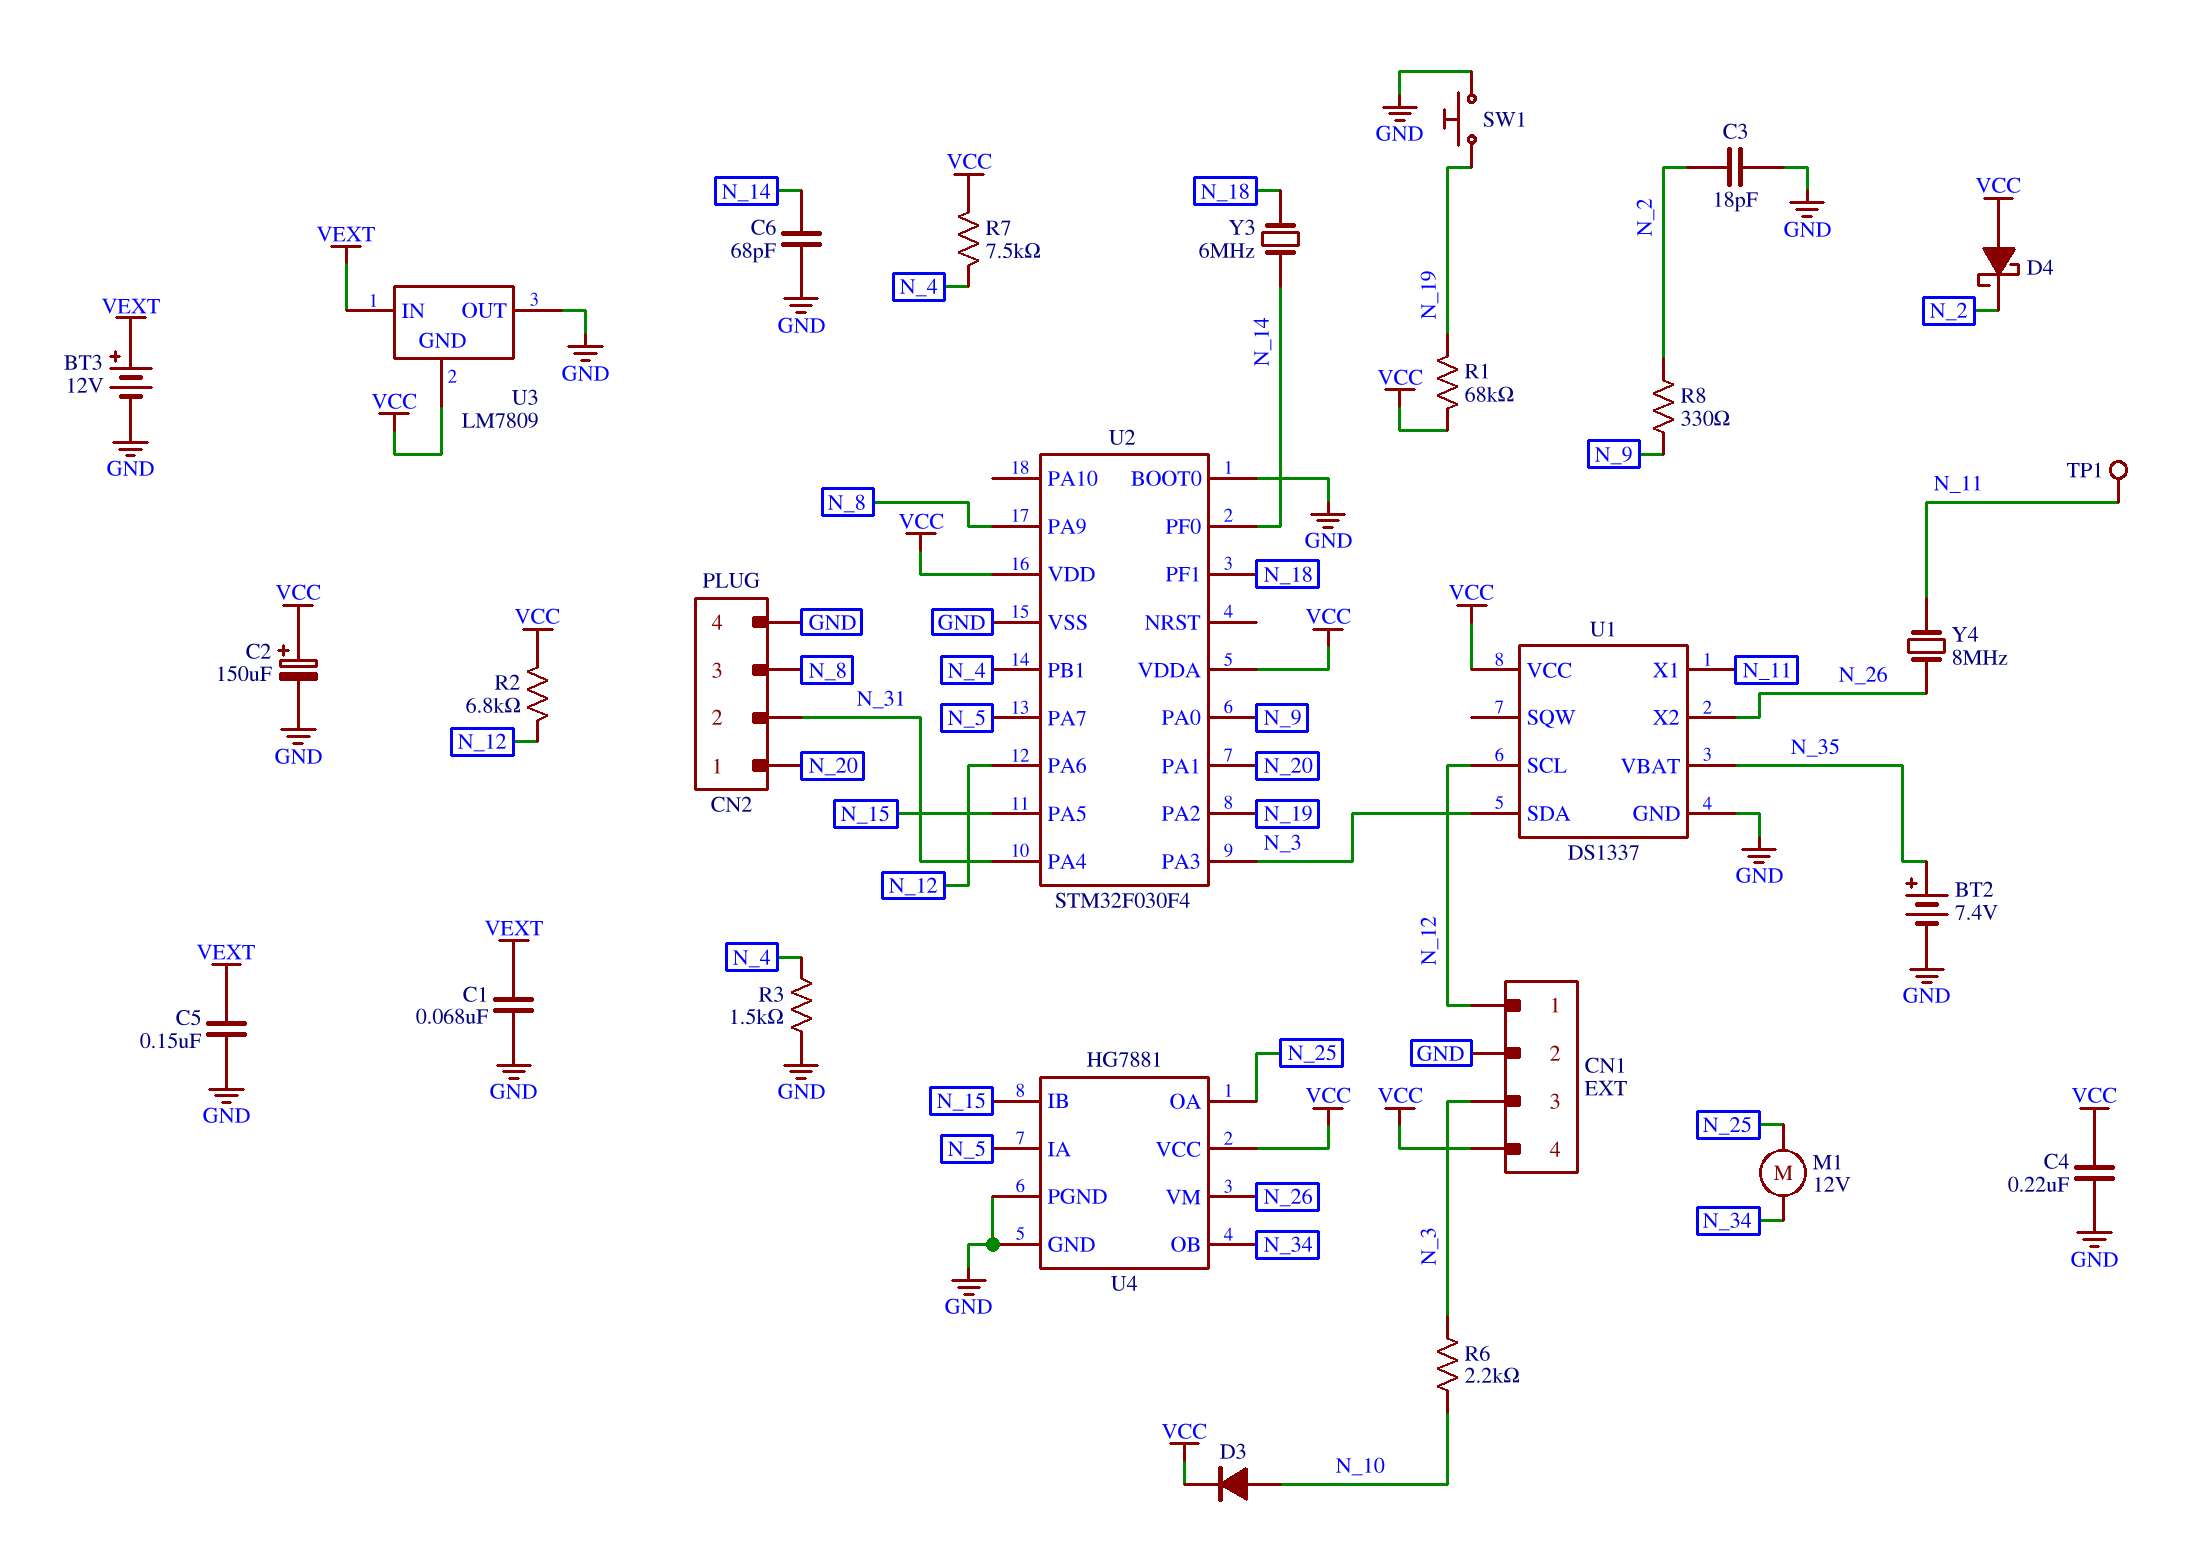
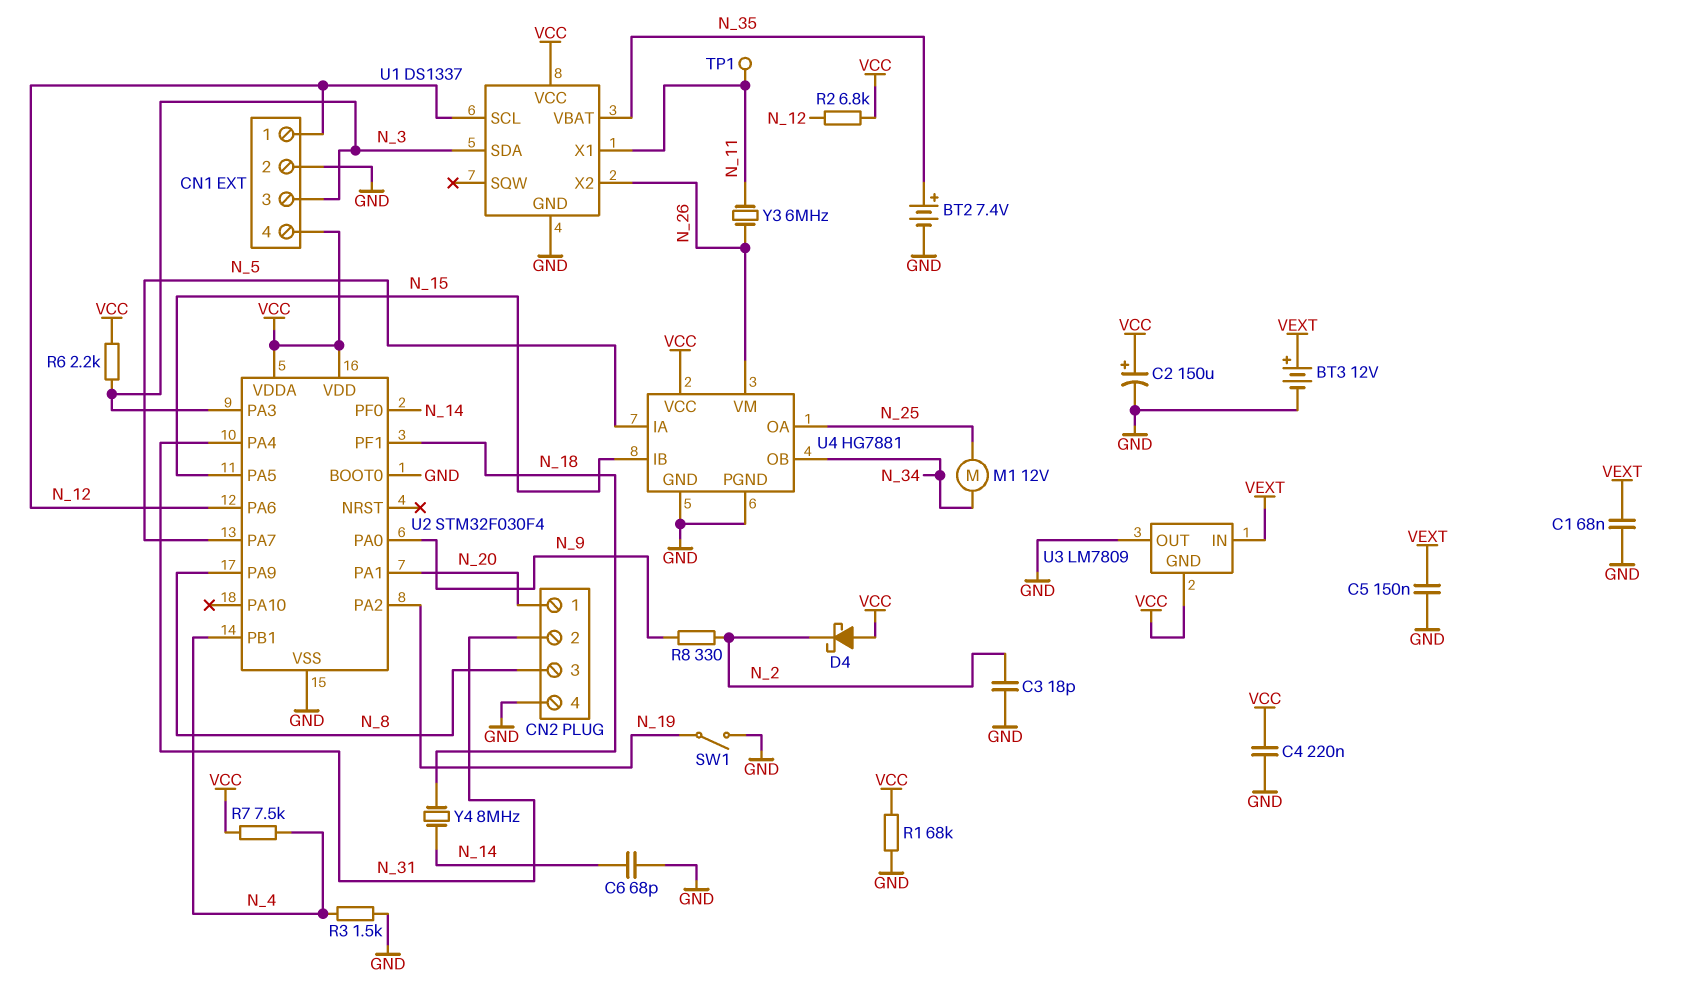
D3: diode (A N_10, K VCC) -> none
R1: 68k (N_19, VCC) -> 68k (GND, VCC)
R6: 2.2k (N_3, N_10) -> 2.2k (N_3, VCC)
SW1: button (GND, N_19) -> switch (GND, N_19)
Y3: 6MHz (N_14, N_18) -> 6MHz (N_11, N_26)
Y4: 8MHz (N_11, N_26) -> 8MHz (N_14, N_18)

